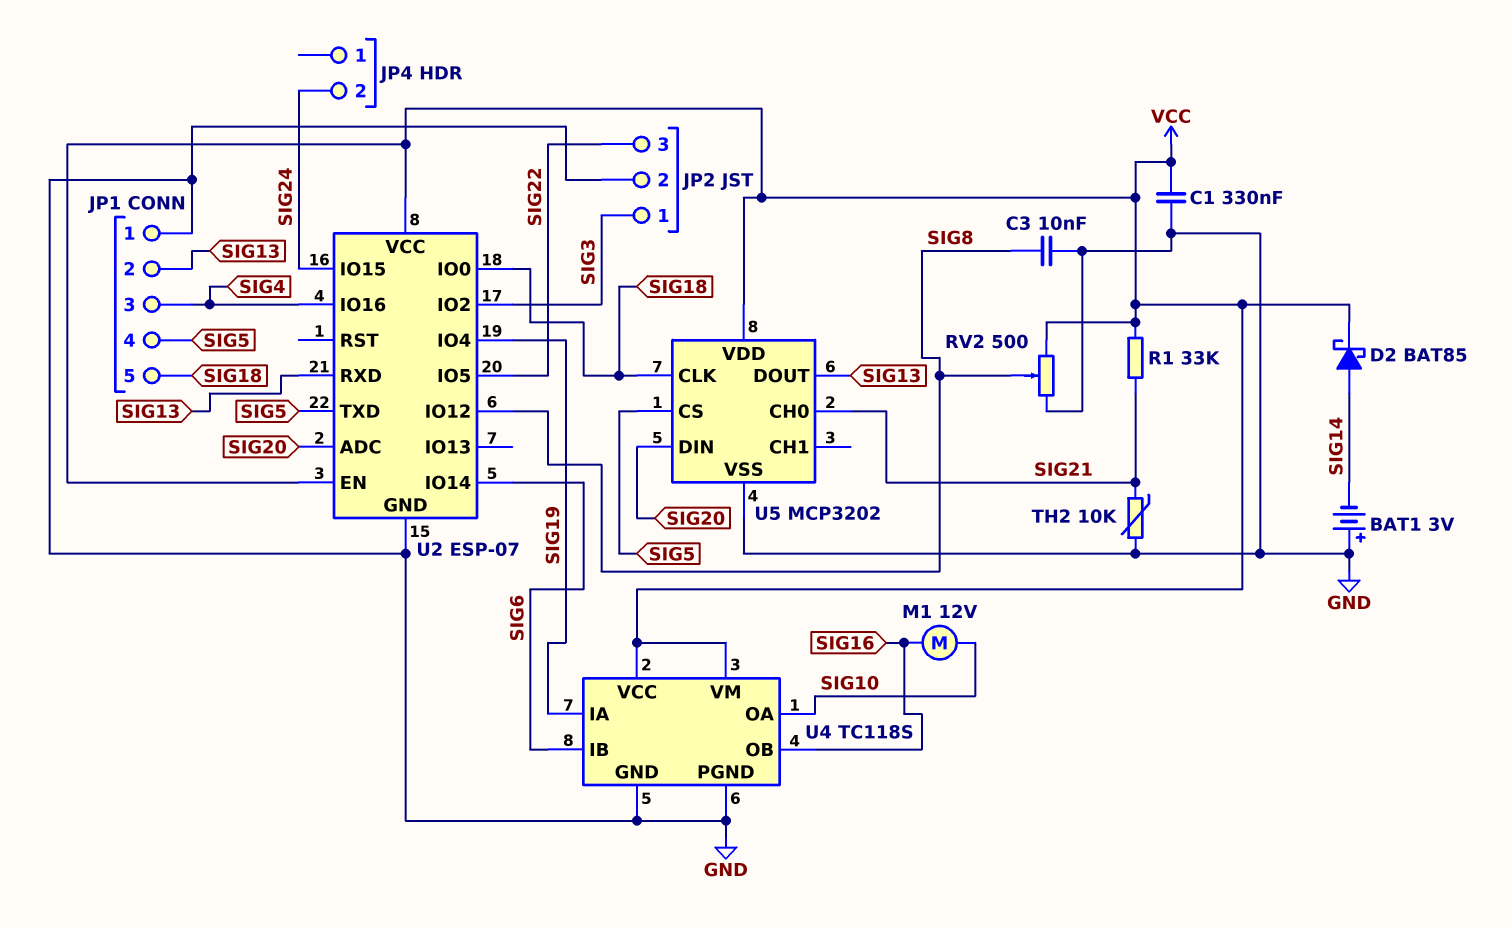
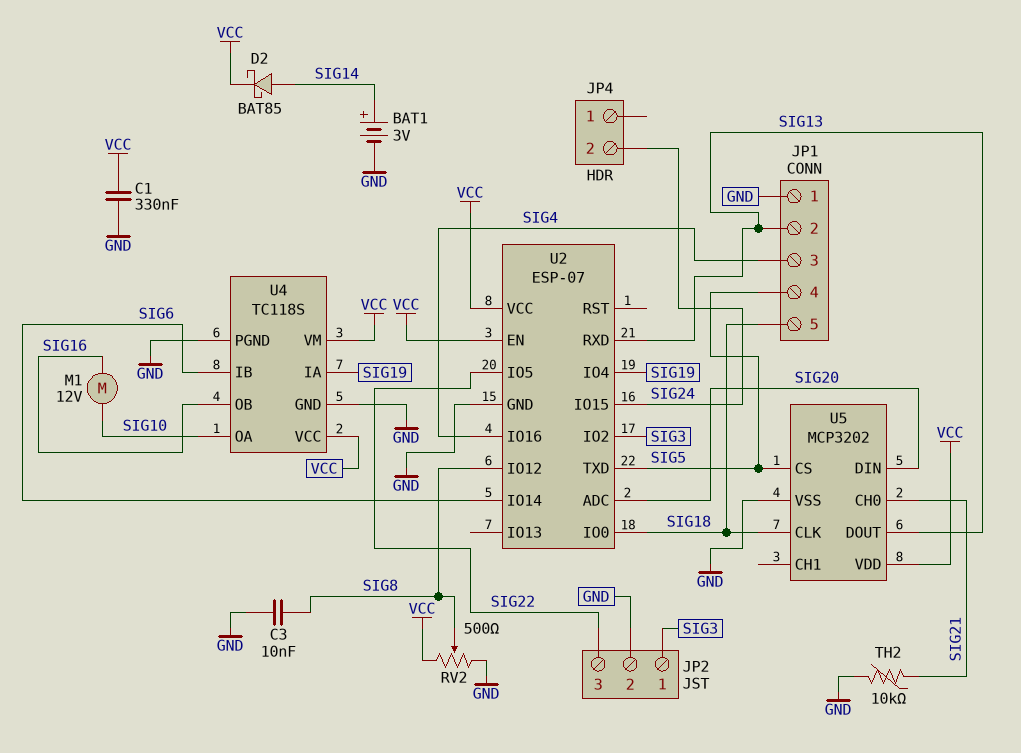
BAT1: 3V (plus GND, minus SIG14) -> 3V (plus SIG14, minus GND)
R1: 33k (SIG21, VCC) -> none

